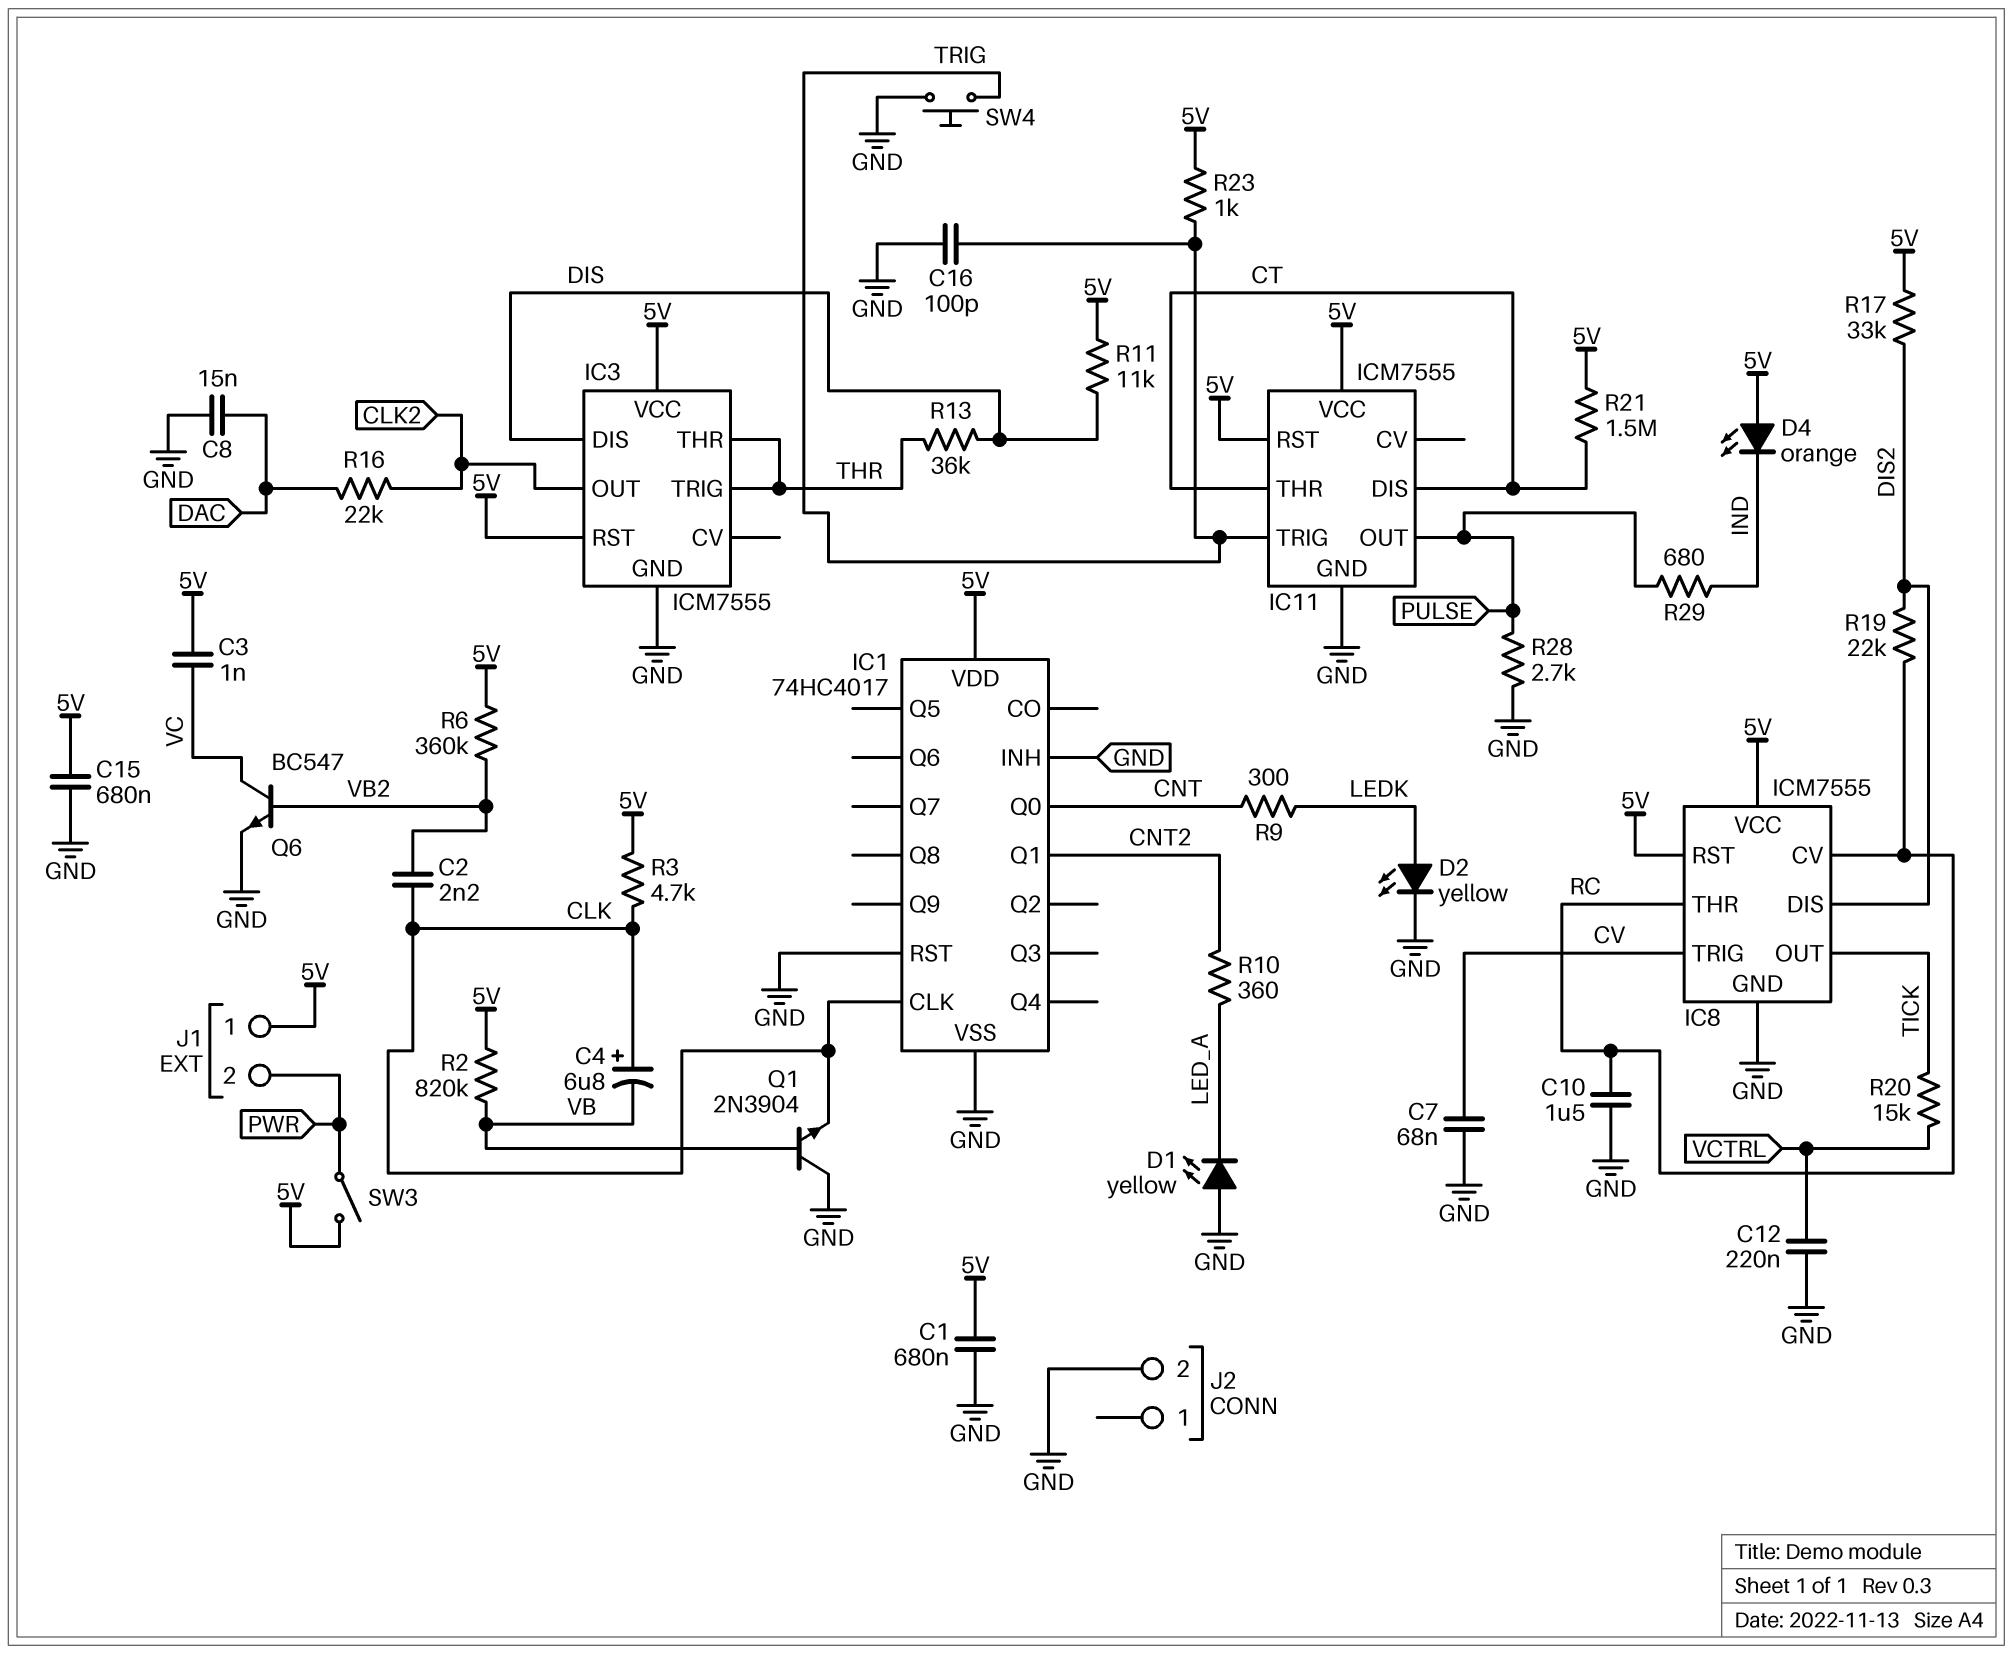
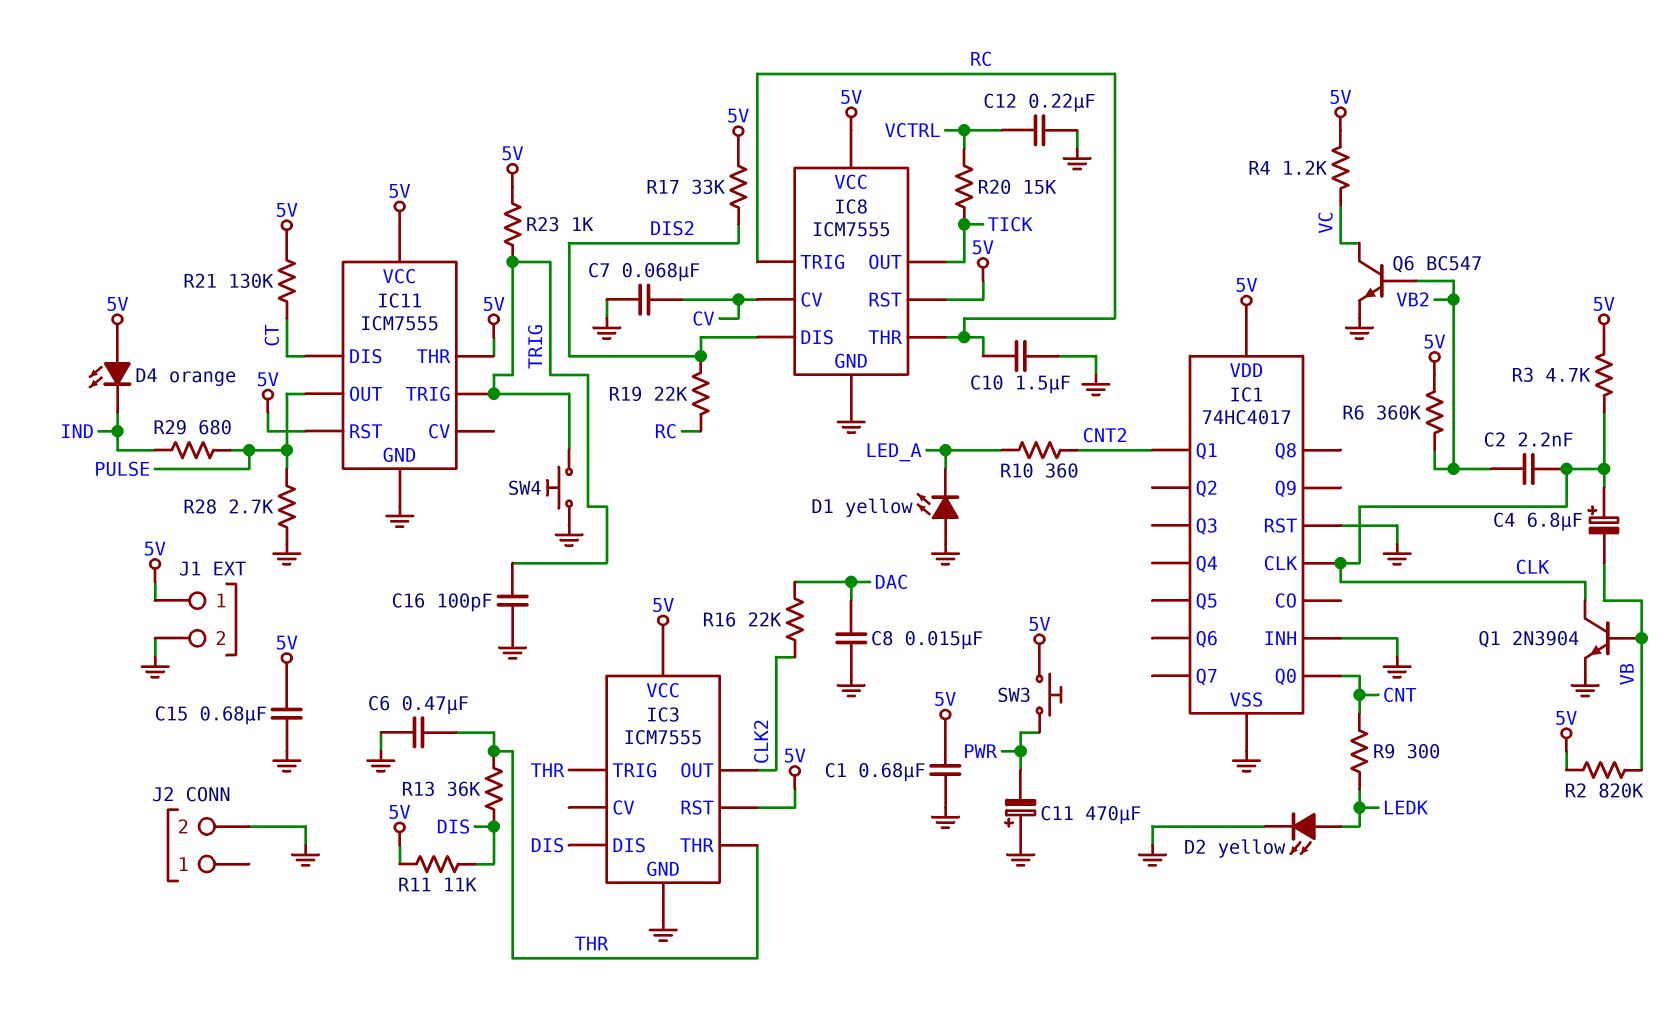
C3: 1nF (5V, VC) -> none
C6: none -> 470nF (GND, THR)
C11: none -> 470uF (plus GND, minus PWR)
IC8 pin CV: RC -> CV
IC8 pin TRIG: CV -> RC
IC11 pin THR: CT -> 5V
J1 pin 2: PWR -> GND
Q1: NPN 2N3904 (B VB, C GND, E CLK) -> NPN 2N3904 (B VB, C CLK, E GND)
R4: none -> 1.2k (5V, VC)
R21: 1.5M (5V, CT) -> 130k (5V, CT)
SW3: switch (5V, PWR) -> button (5V, PWR)

